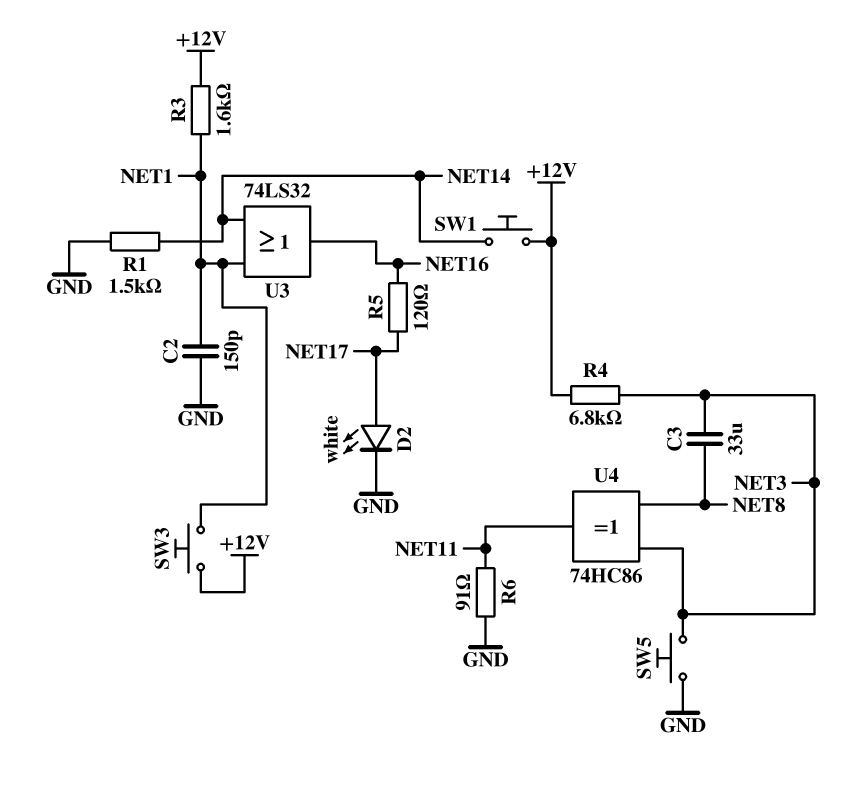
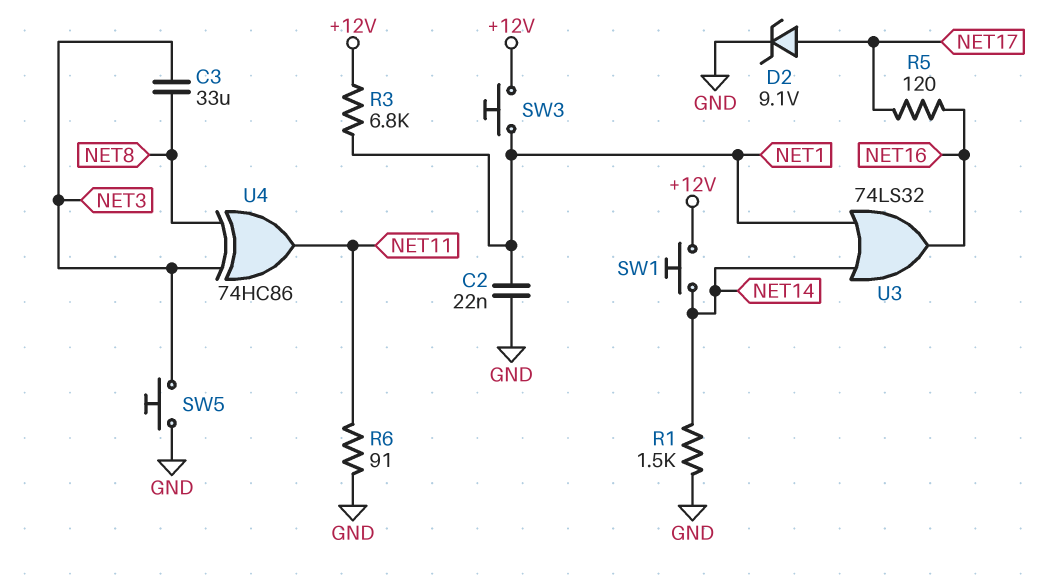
C2: 150pF (GND, NET1) -> 22nF (GND, NET1)
D2: LED white (A NET17, K GND) -> zener 9.1V (A NET17, K GND)
R3: 1.6k (+12V, NET1) -> 6.8k (+12V, NET1)
R4: 6.8k (+12V, NET3) -> none

